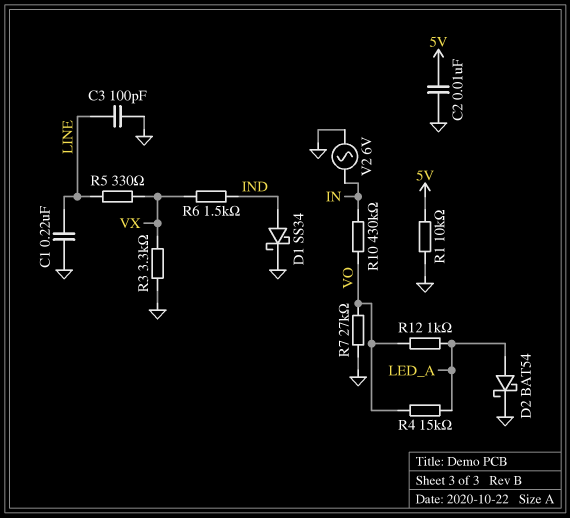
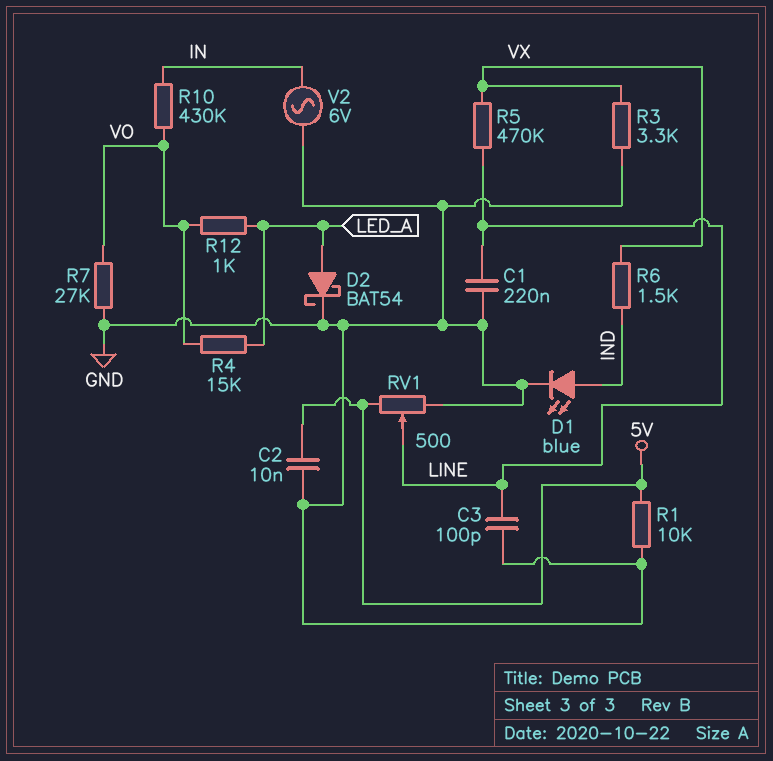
D1: schottky SS34 (A IND, K GND) -> LED blue (A IND, K GND)
R5: 330 (LINE, VX) -> 470k (LINE, VX)
RV1: none -> 500 (5V, GND, wiper LINE)

